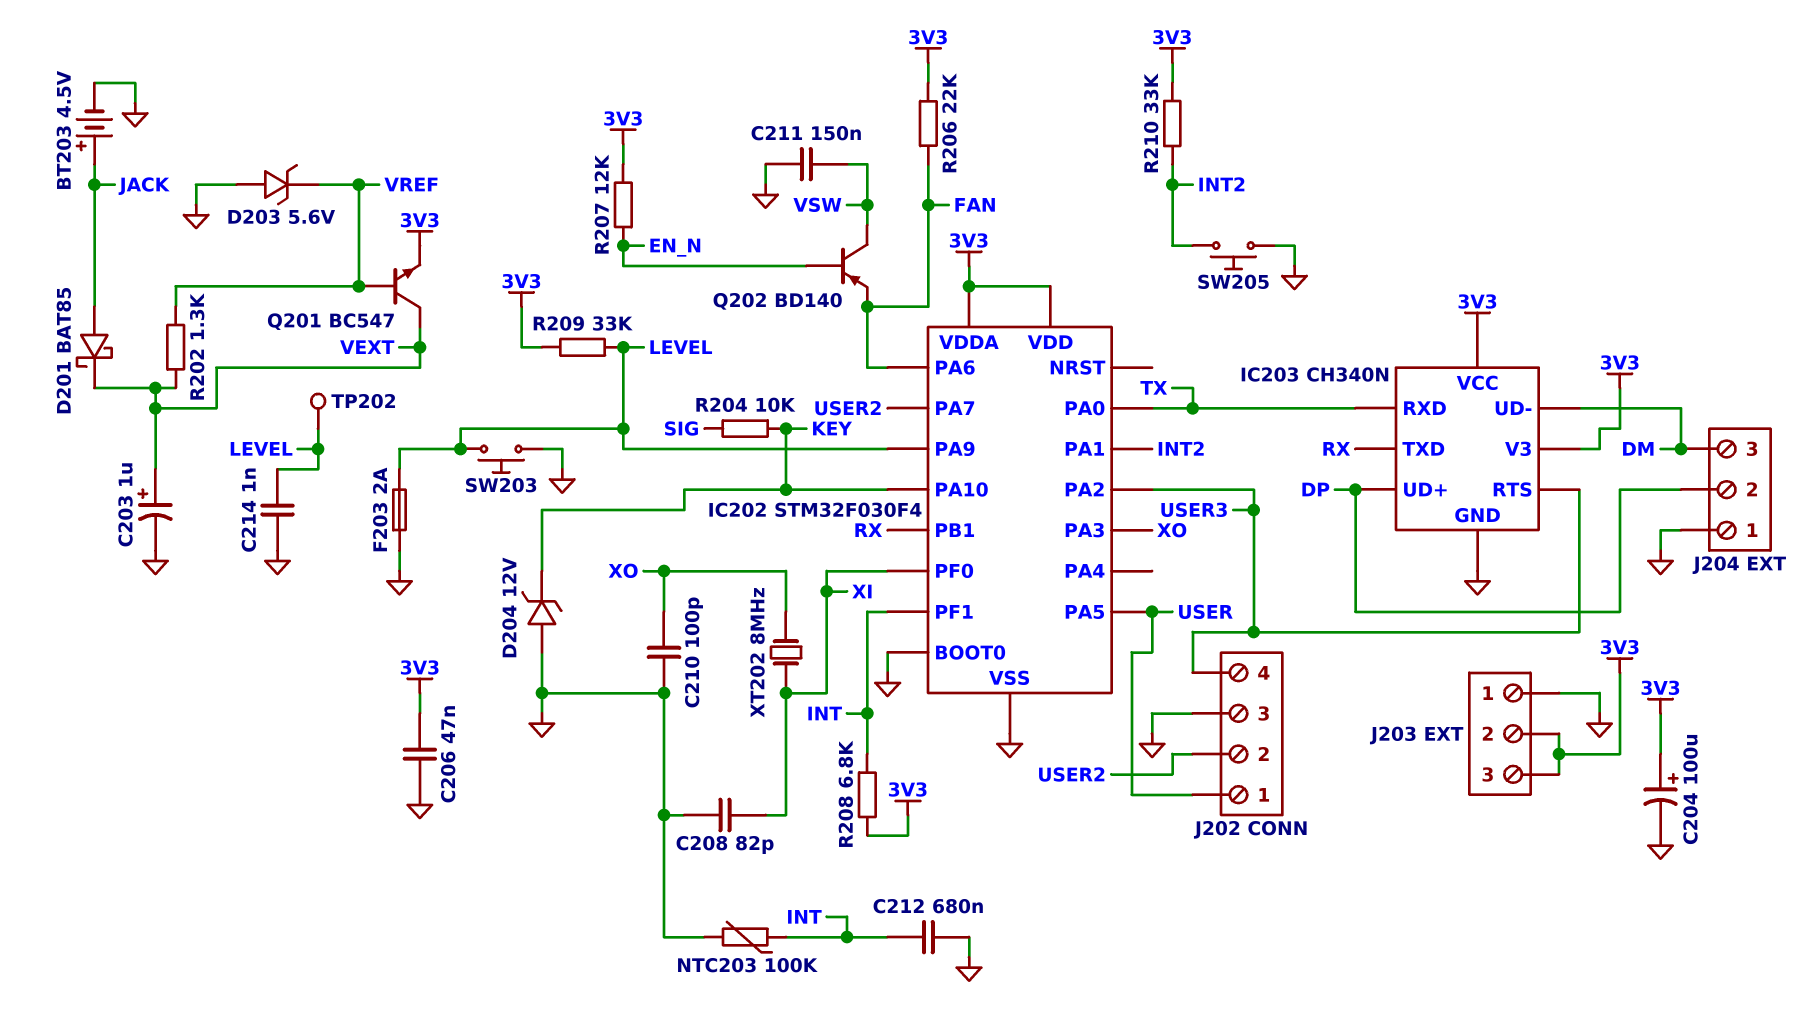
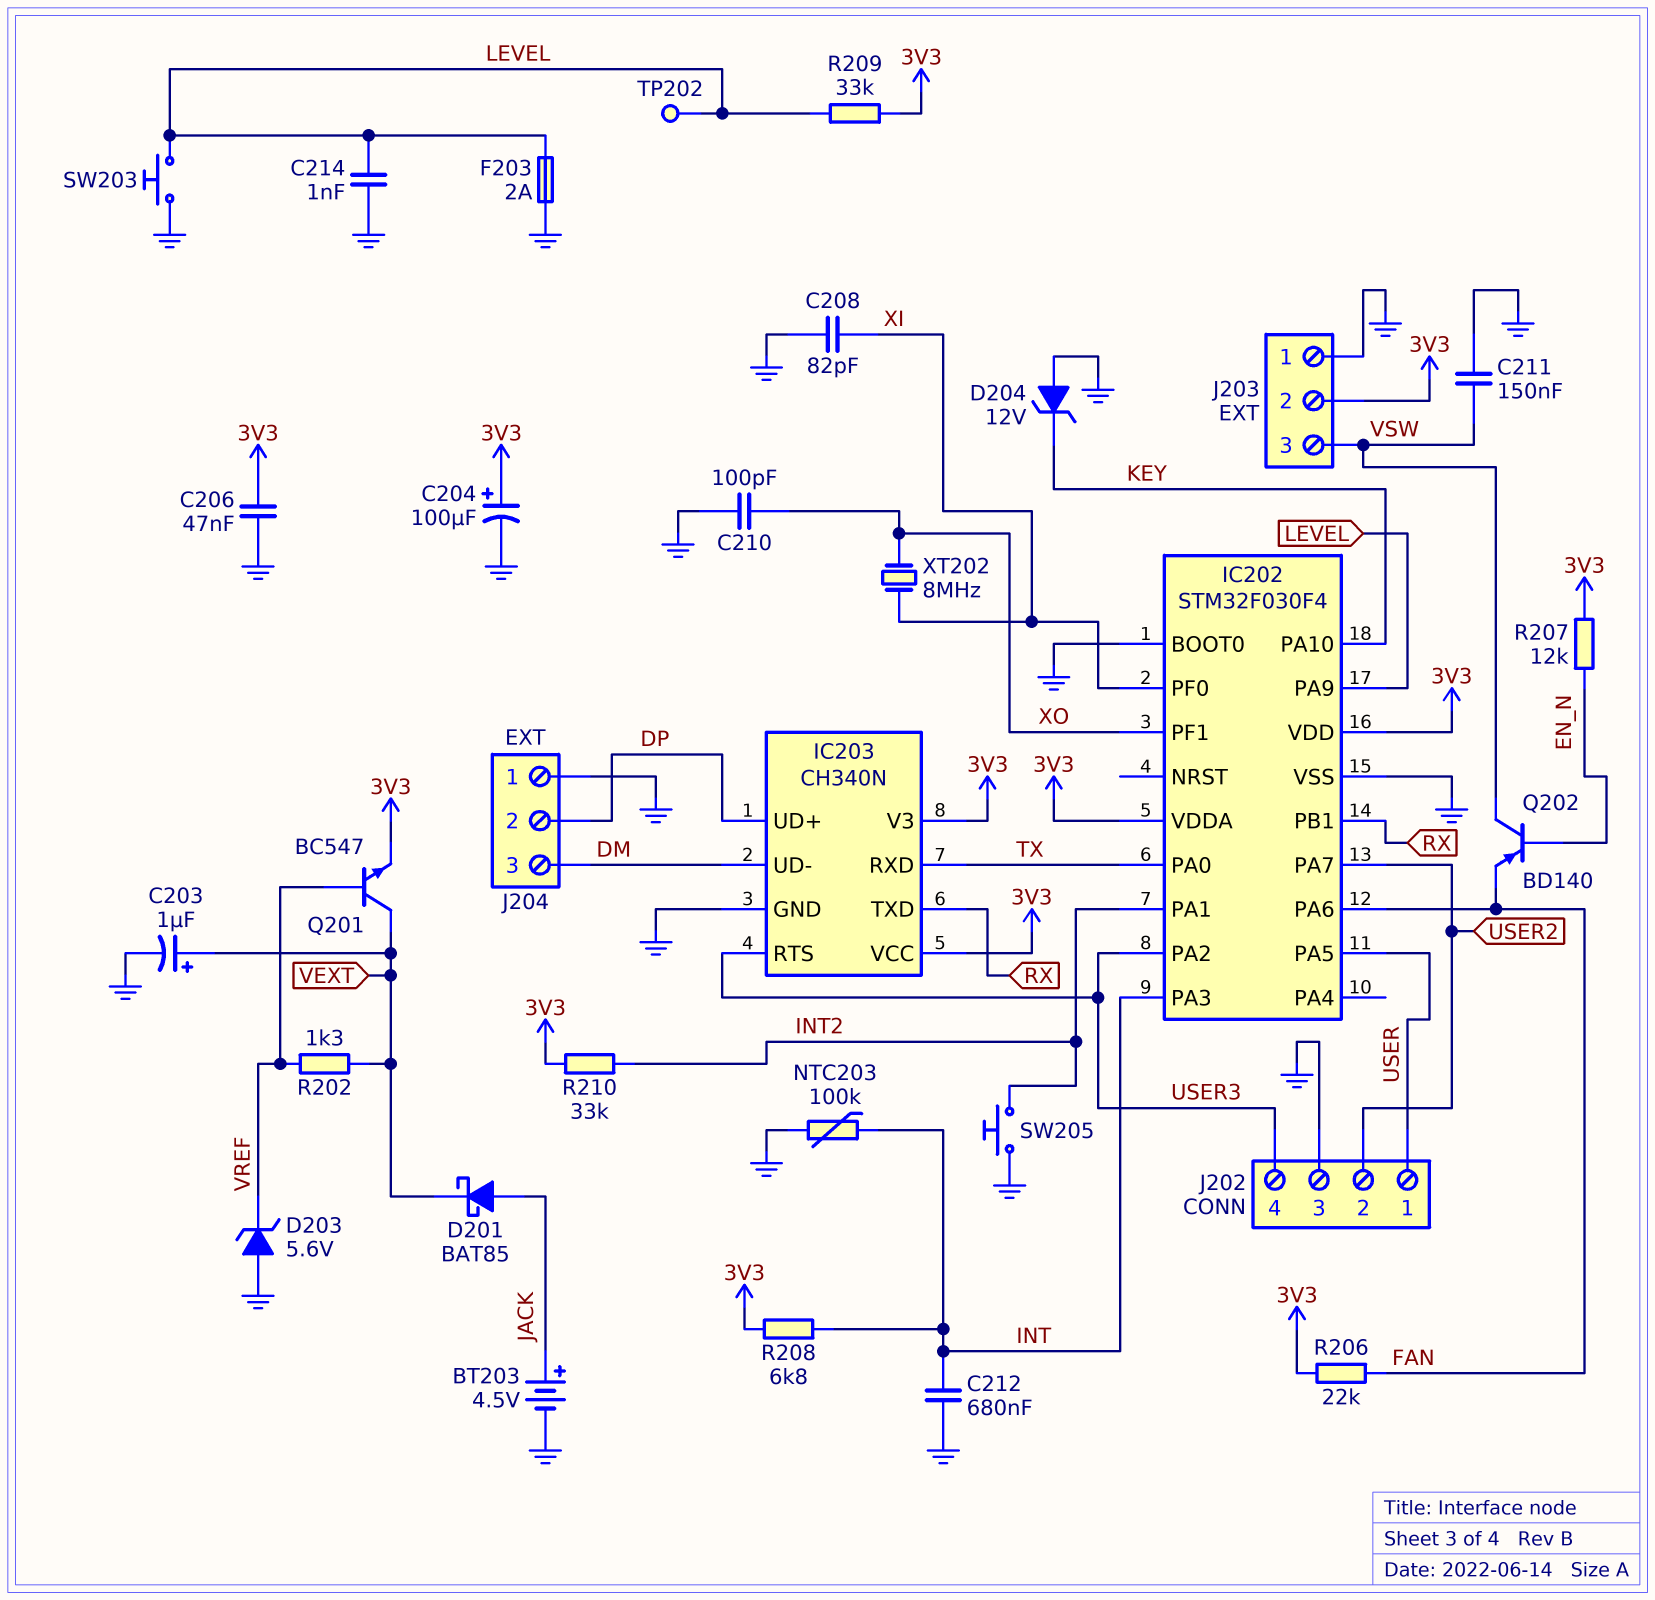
IC202 pin PA3: XO -> INT
IC202 pin PF1: INT -> XO
J203 pin 3: 3V3 -> VSW
R204: 10k (KEY, SIG) -> none

